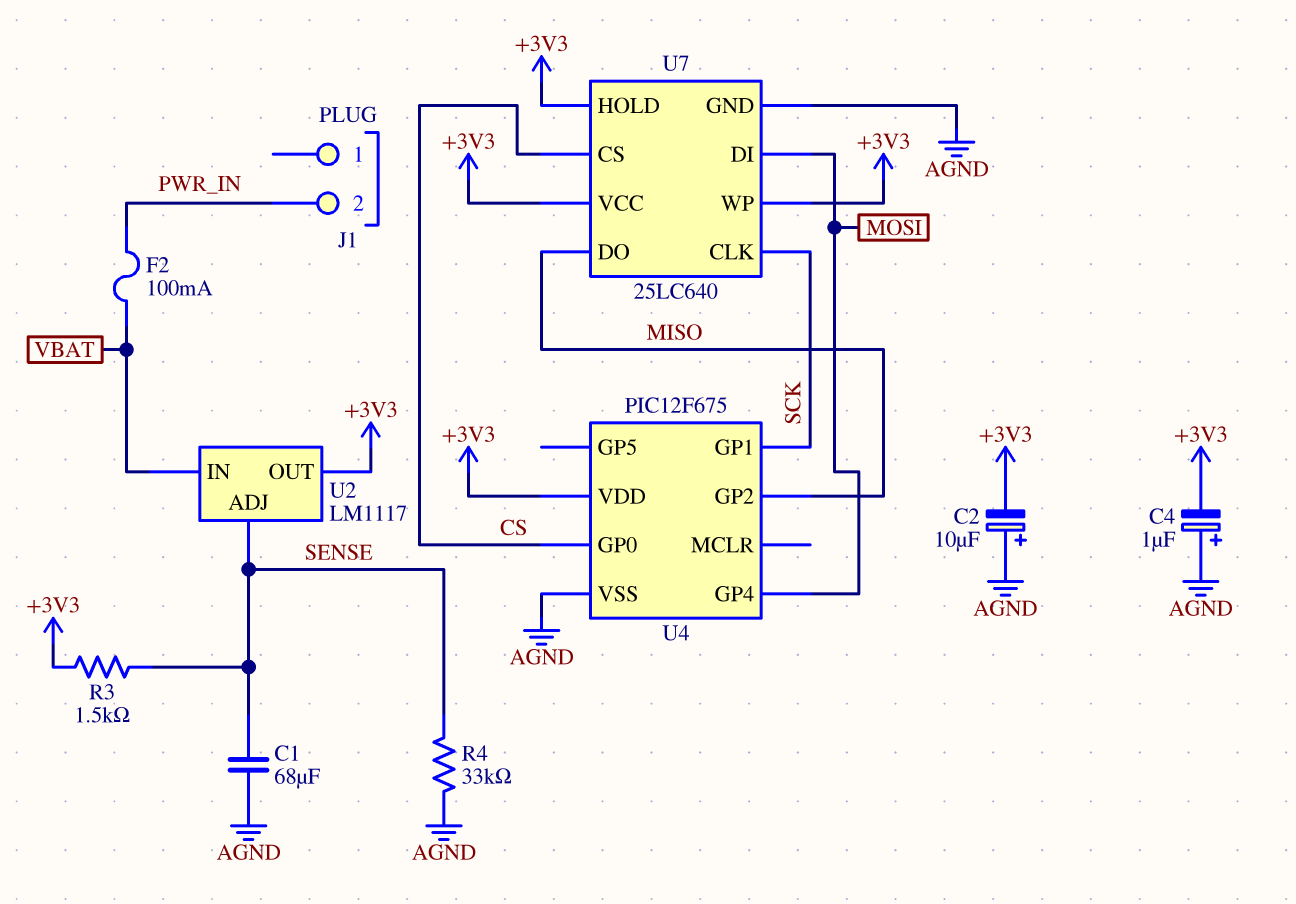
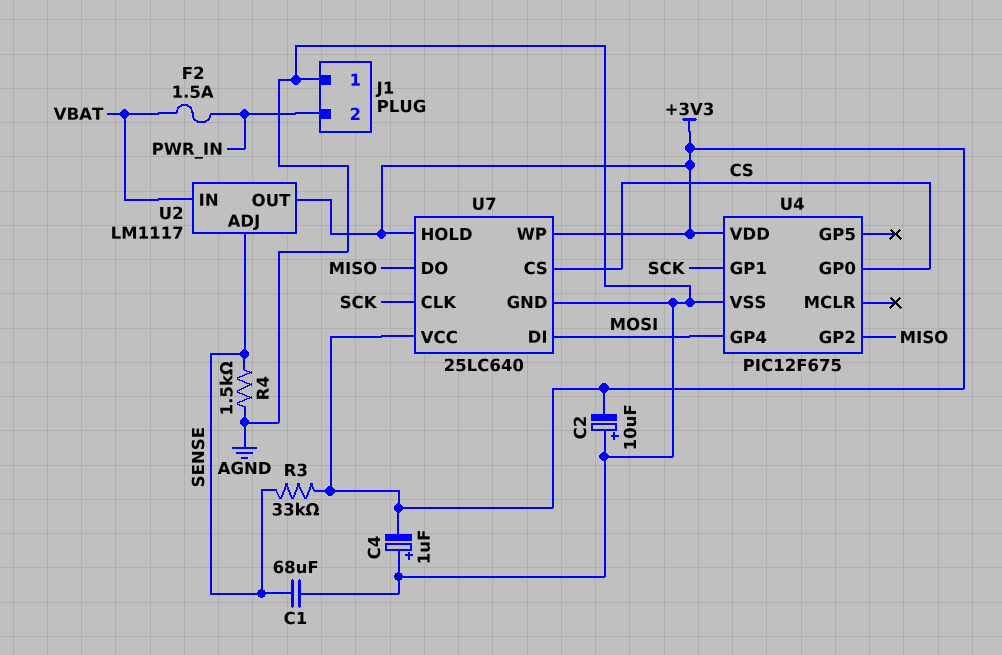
F2: 100mA (PWR_IN, VBAT) -> 1.5A (PWR_IN, VBAT)
J1 pin 1: none -> AGND
R3: 1.5k (+3V3, SENSE) -> 33k (+3V3, SENSE)
R4: 33k (AGND, SENSE) -> 1.5k (AGND, SENSE)

